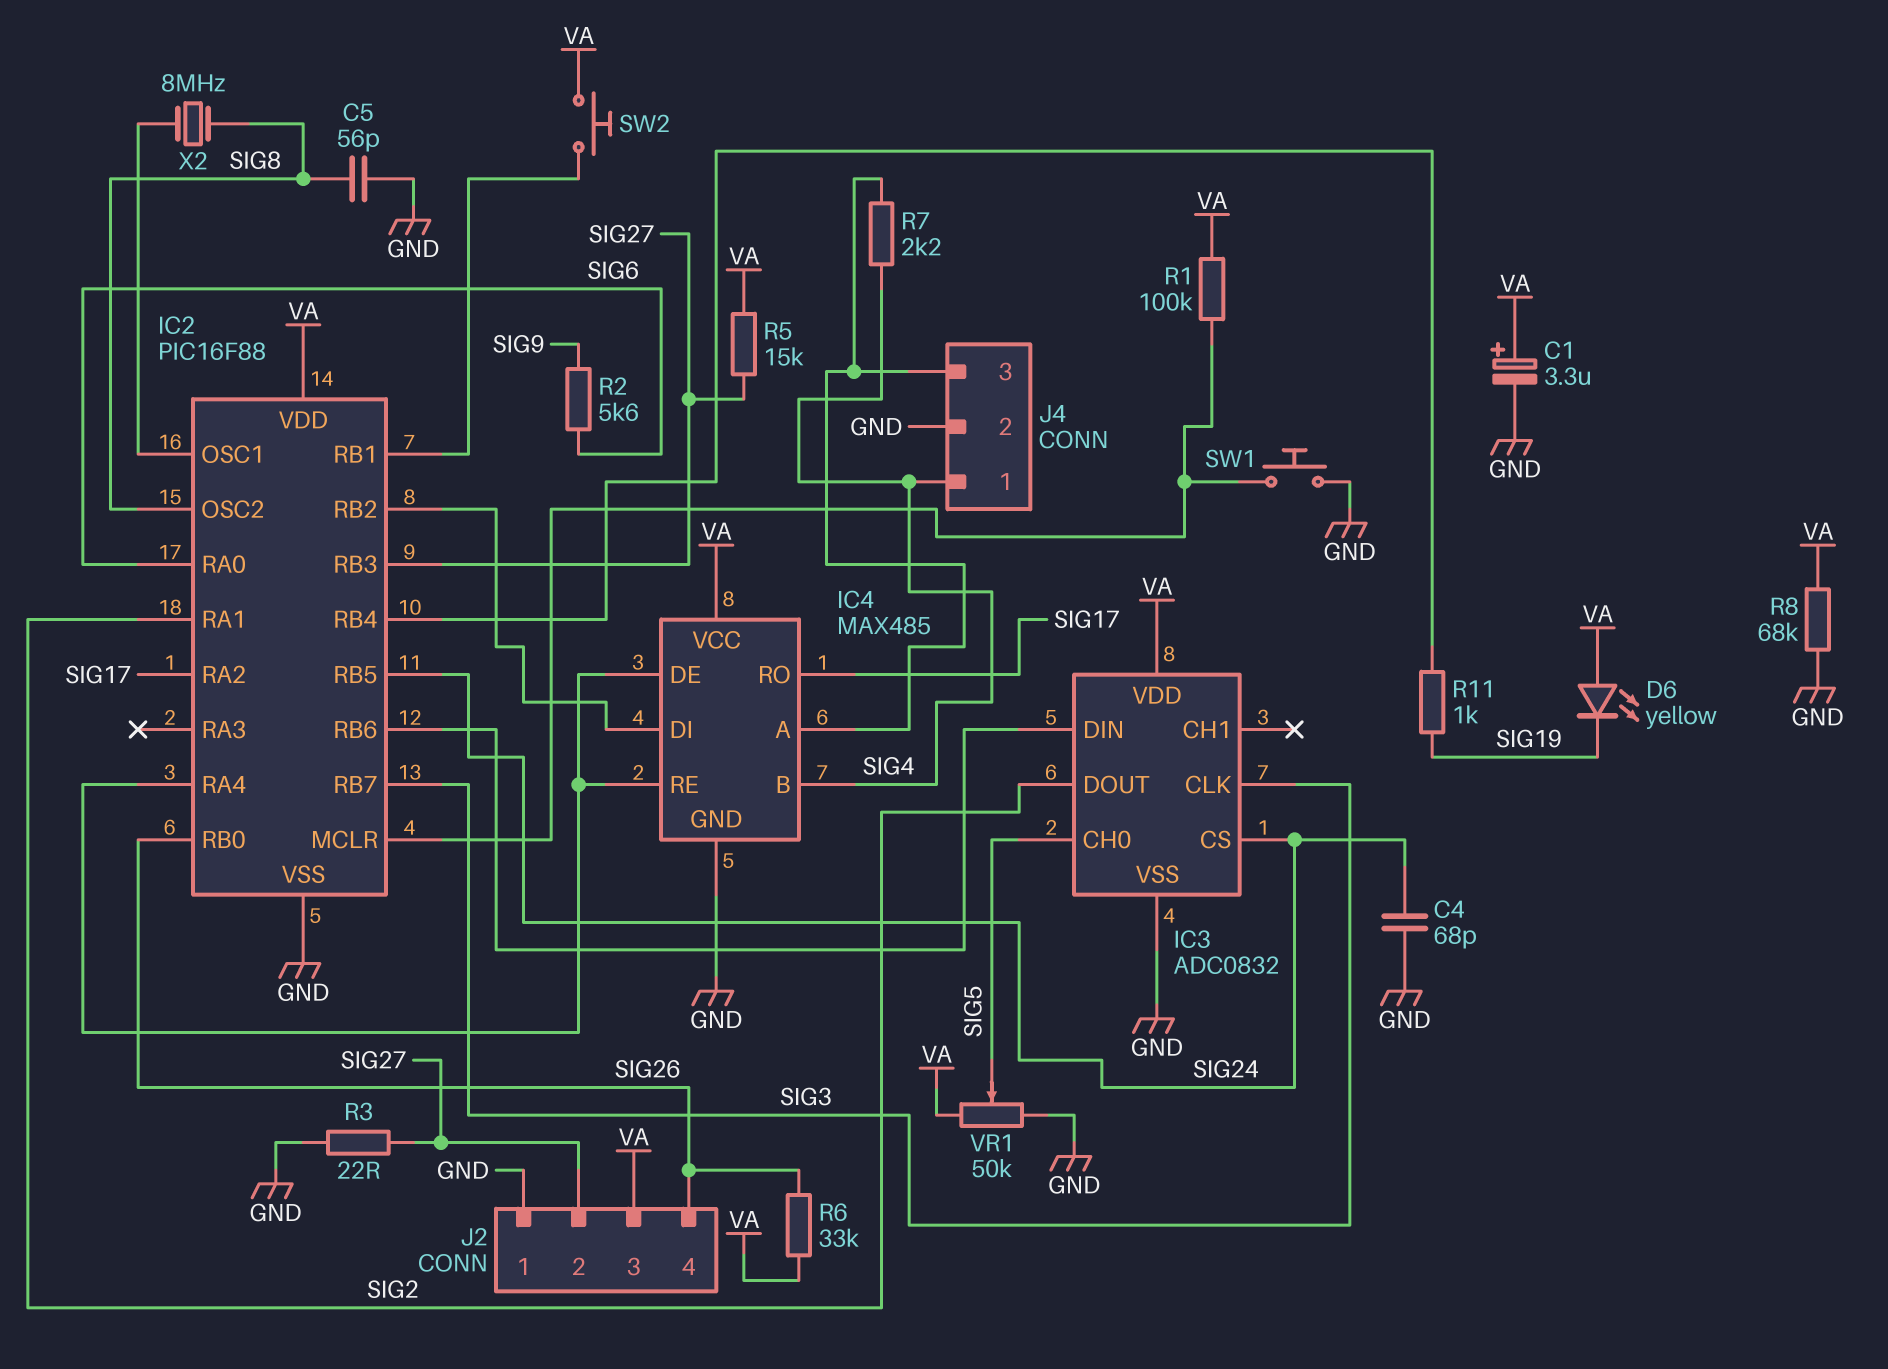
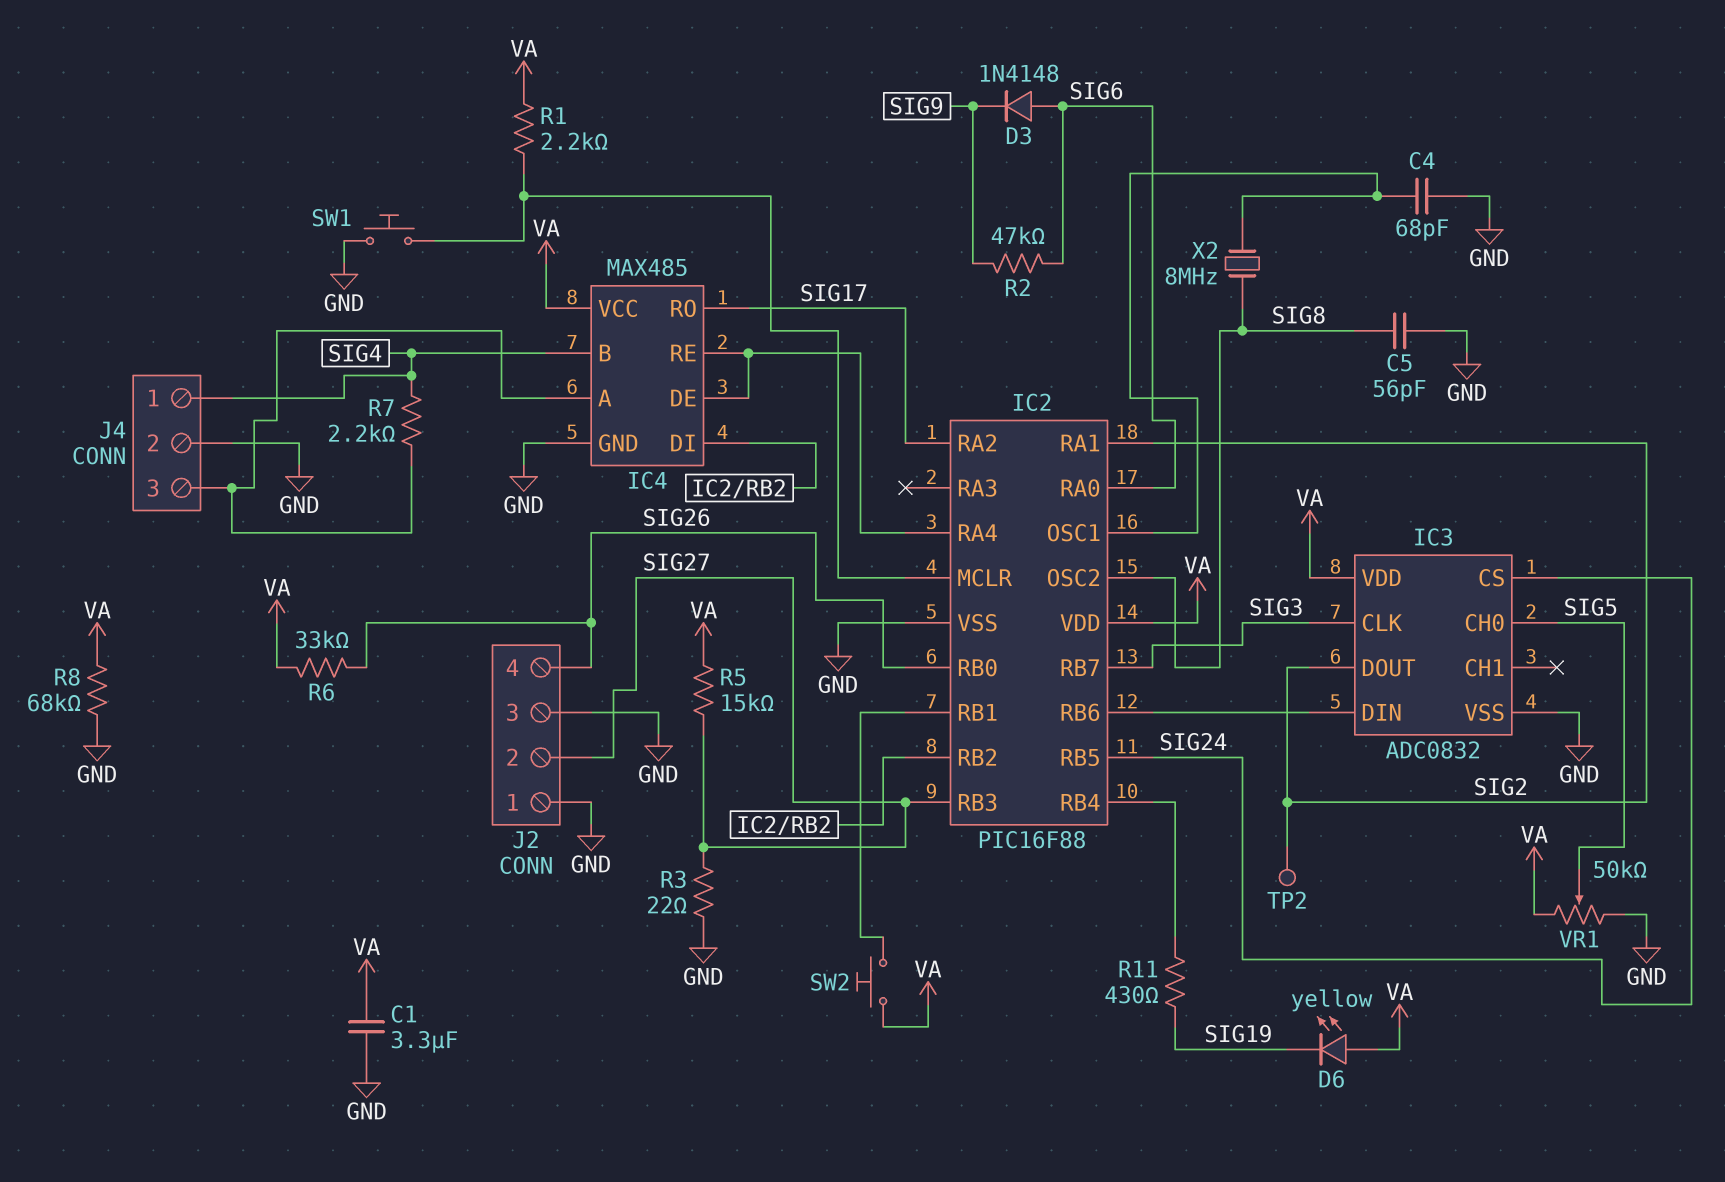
C1: 3.3uF (plus VA, minus GND) -> 3.3uF (GND, VA)
C4: 68pF (GND, SIG24) -> 68pF (GND, IC2/OSC1)
D3: none -> diode 1N4148 (A SIG6, K SIG9)
J2 pin 3: VA -> GND
R1: 100k (IC2/MCLR, VA) -> 2.2k (IC2/MCLR, VA)
R2: 5.6k (SIG6, SIG9) -> 47k (SIG6, SIG9)
R11: 1k (IC2/RB4, SIG19) -> 430 (IC2/RB4, SIG19)
TP2: none -> test point (SIG2)

